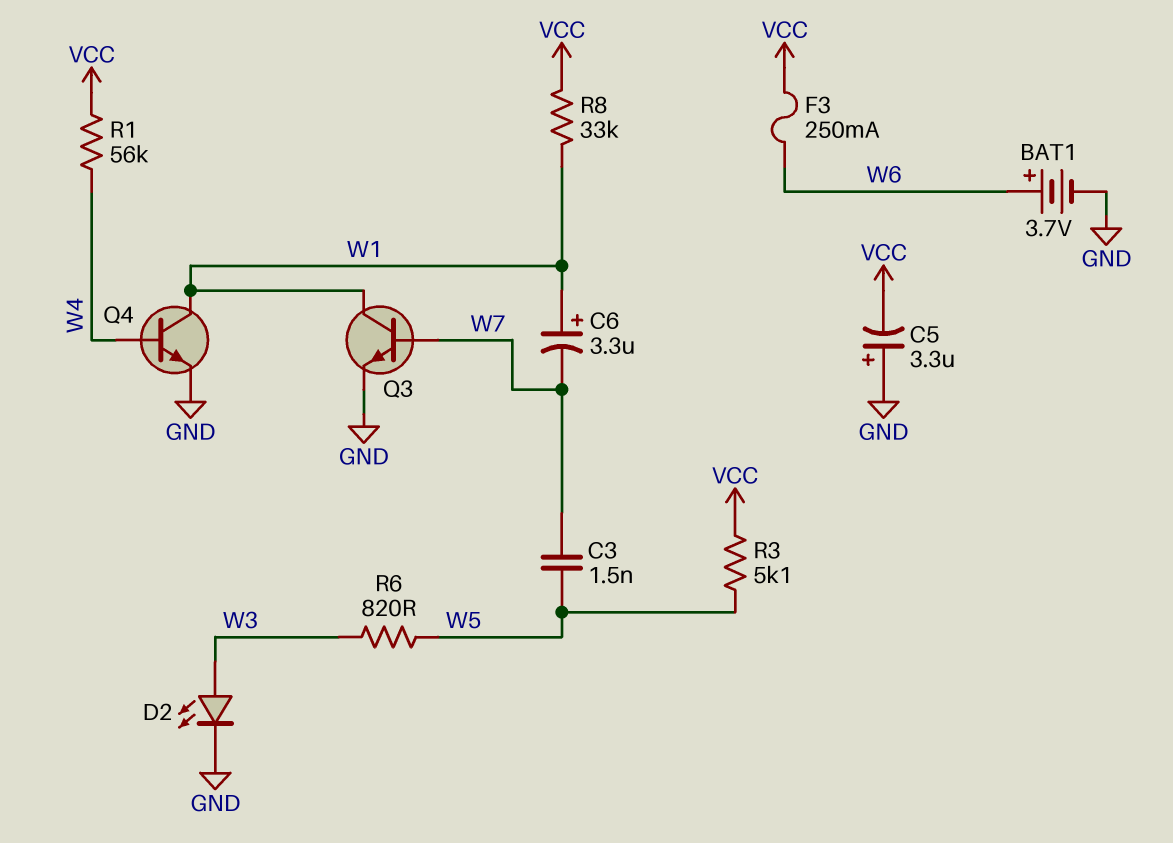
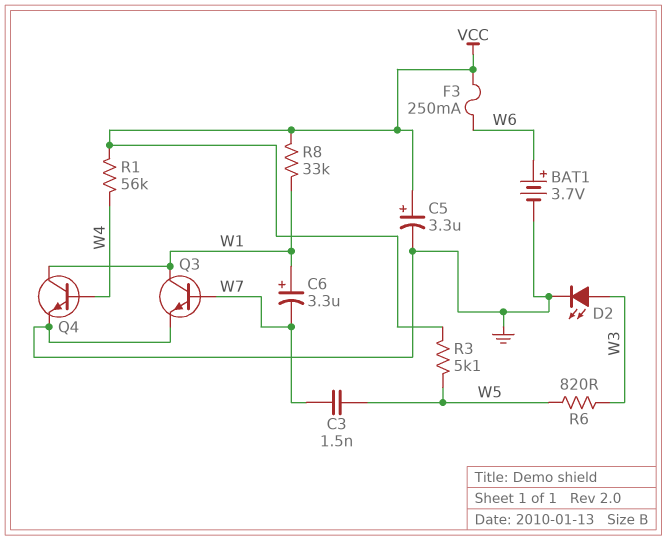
C5: 3.3uF (plus GND, minus VCC) -> 3.3uF (plus VCC, minus GND)

